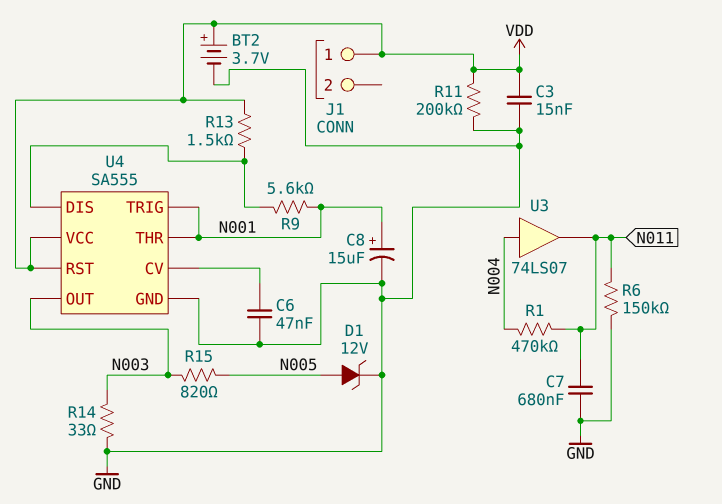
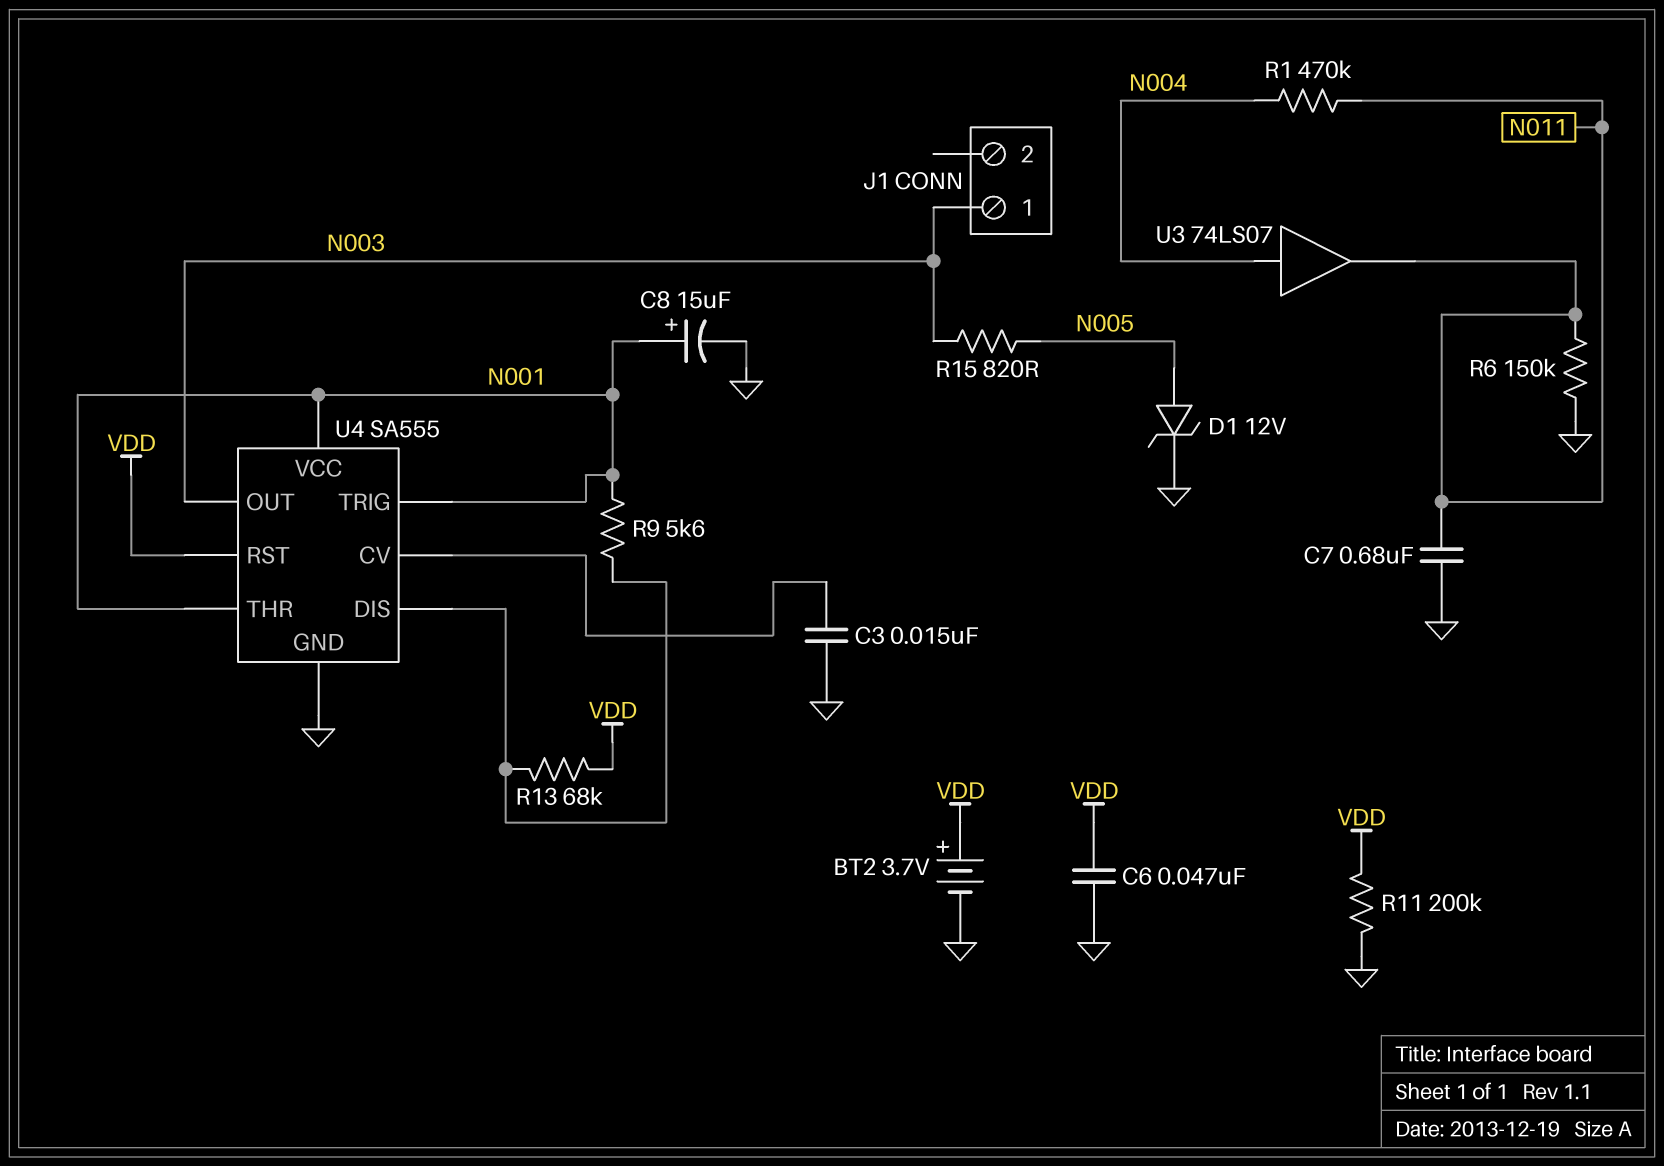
C3: 15nF (GND, VDD) -> 15nF (GND, U4/CV)
C6: 47nF (GND, U4/CV) -> 47nF (GND, VDD)
J1 pin 1: VDD -> N003
R13: 1.5k (U4/DIS, VDD) -> 68k (U4/DIS, VDD)
R14: 33 (GND, N003) -> none
U4 pin VCC: VDD -> N001

